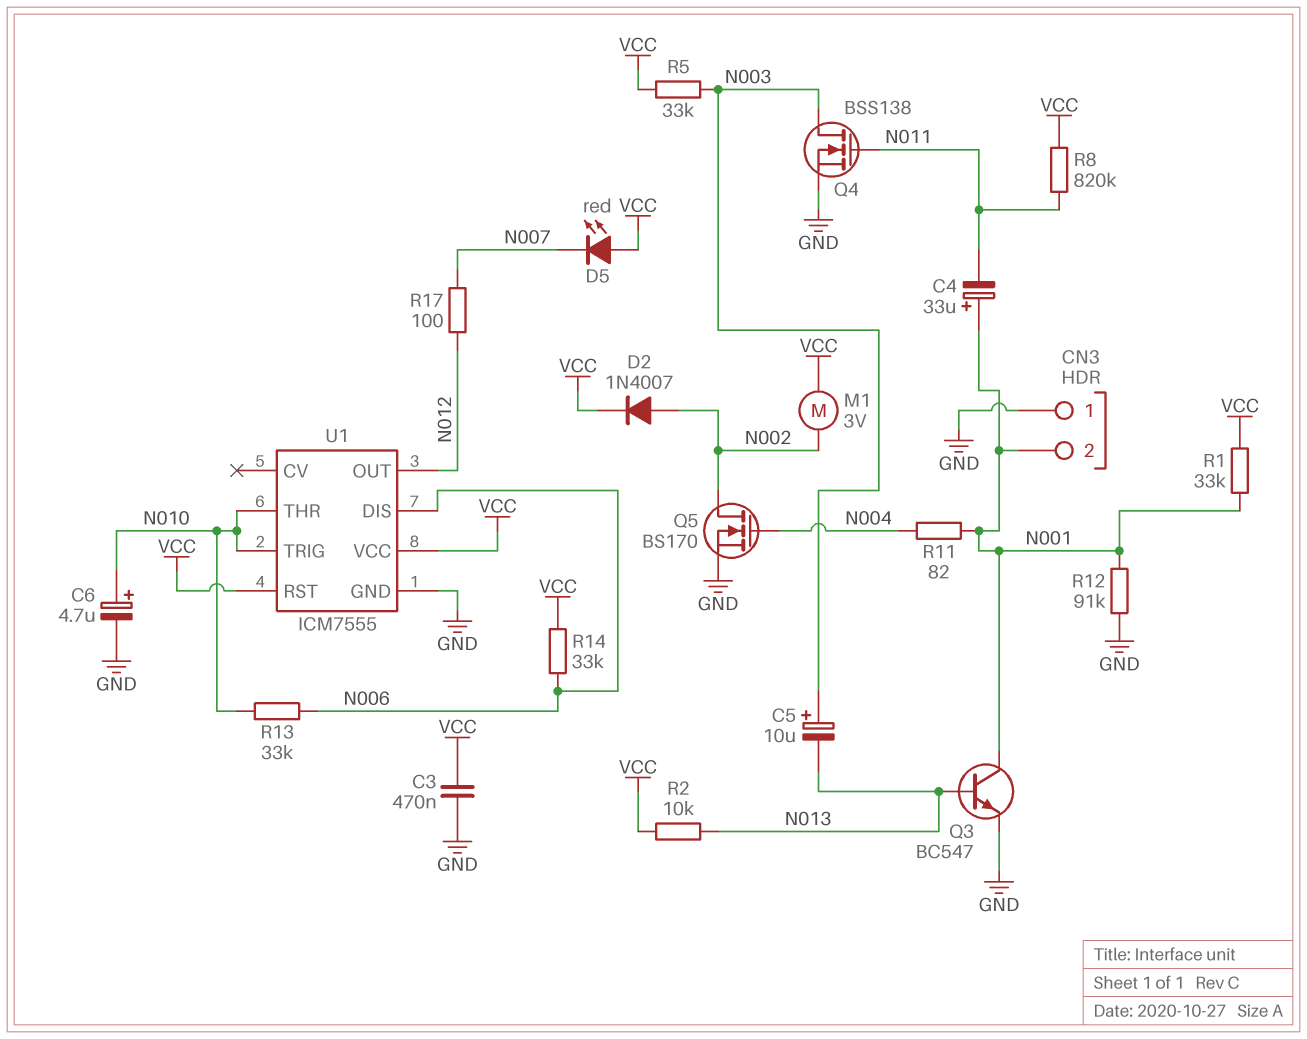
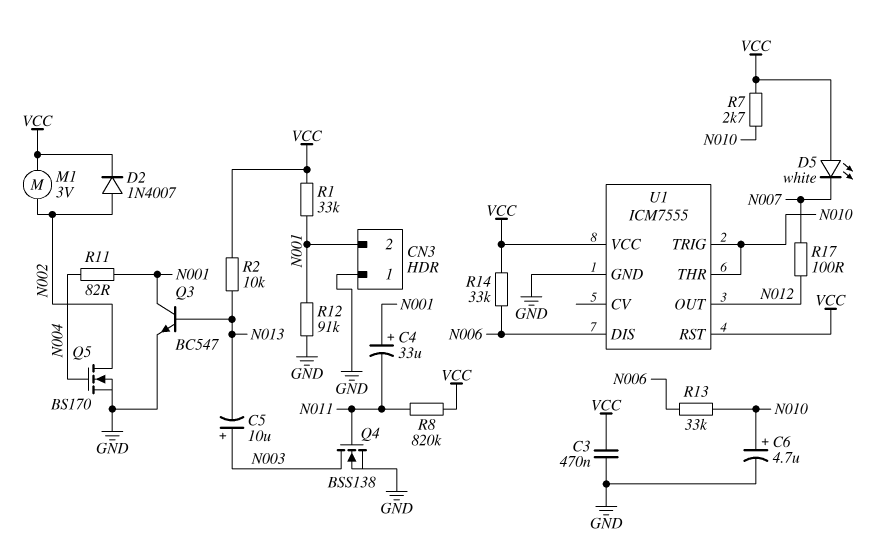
D5: LED red (A VCC, K N007) -> LED white (A VCC, K N007)
R5: 33k (N003, VCC) -> none
R7: none -> 2.7k (N010, VCC)

